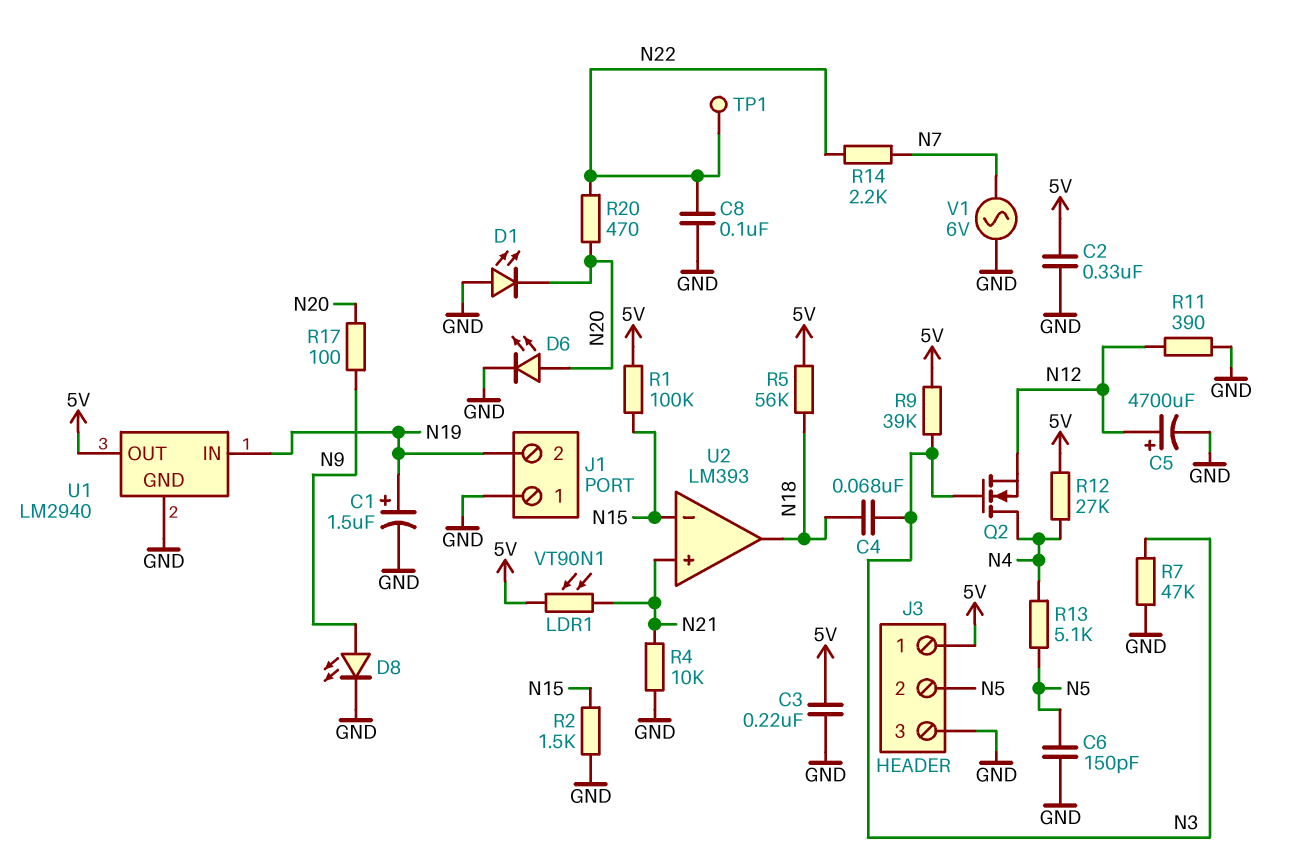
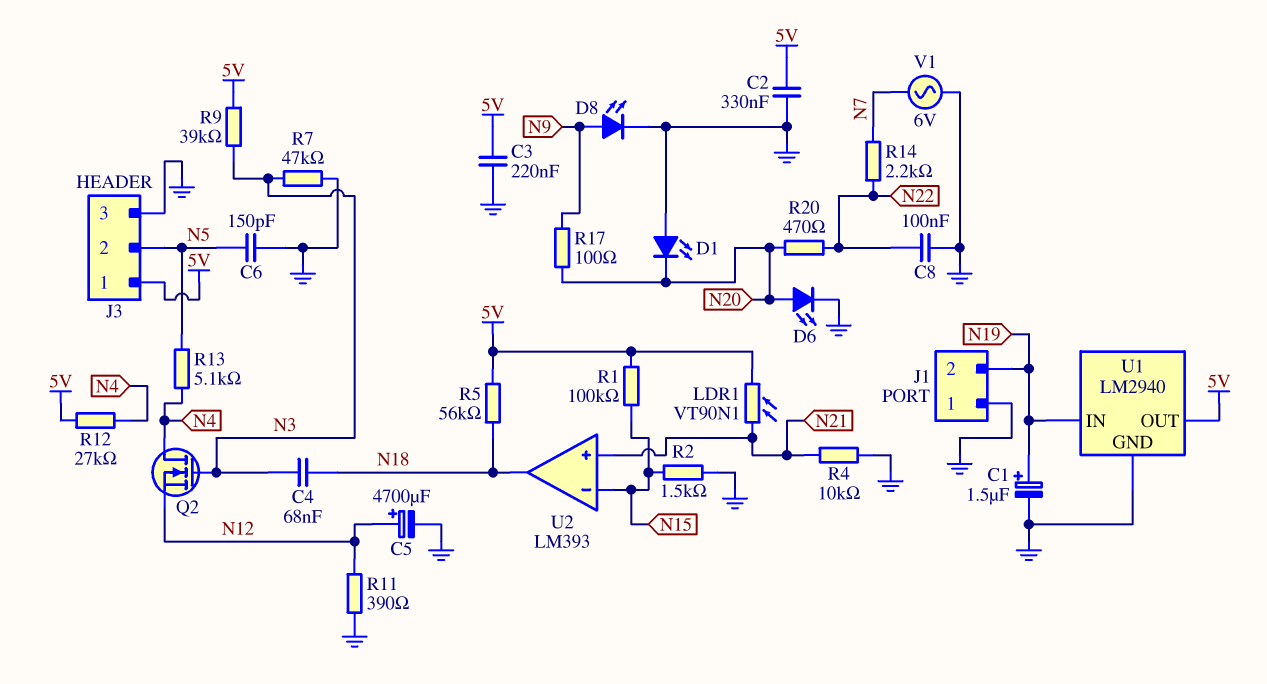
TP1: test point (N22) -> none

